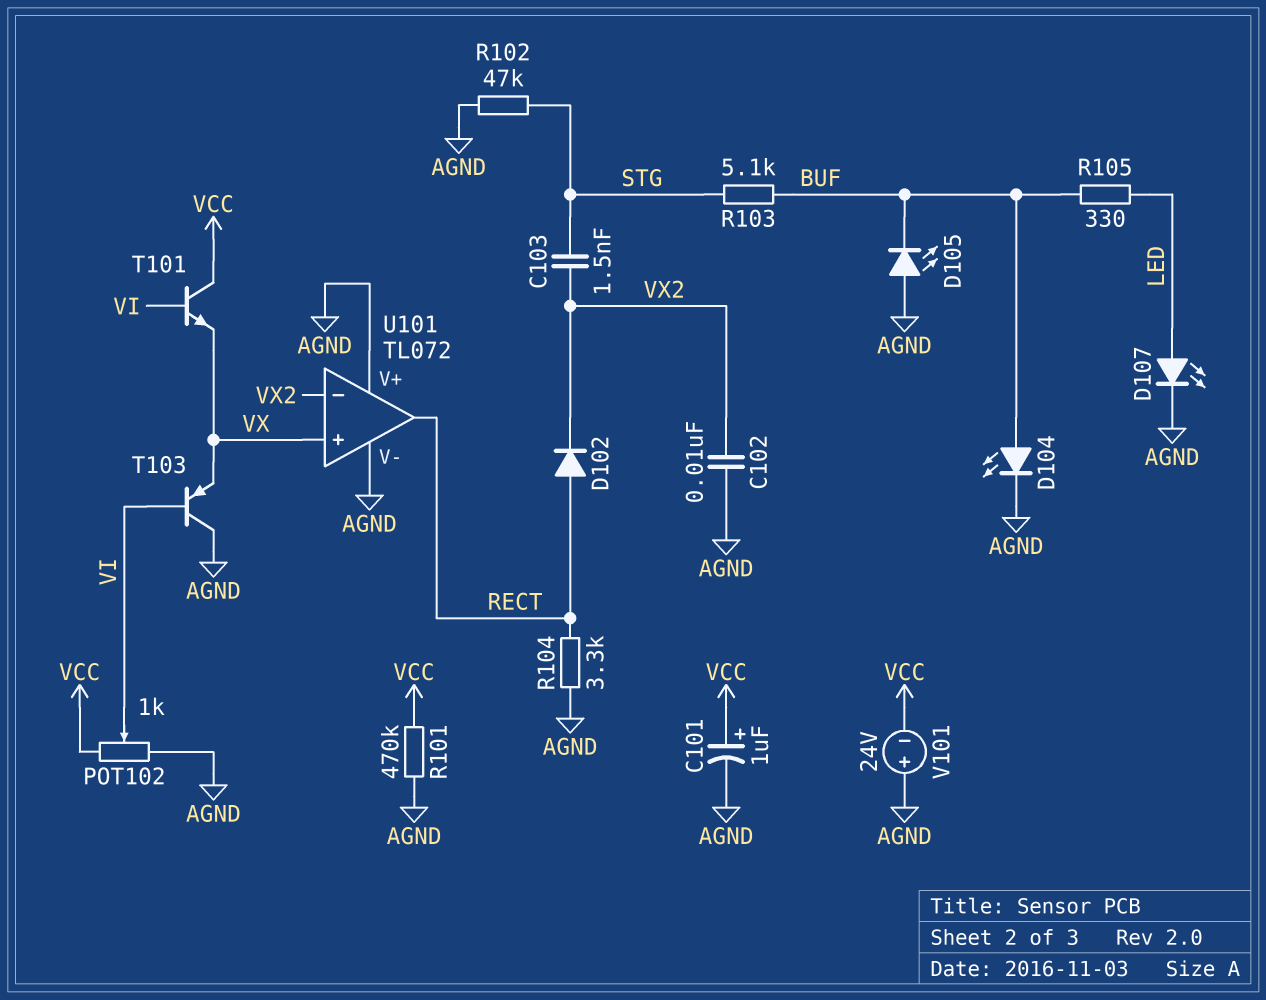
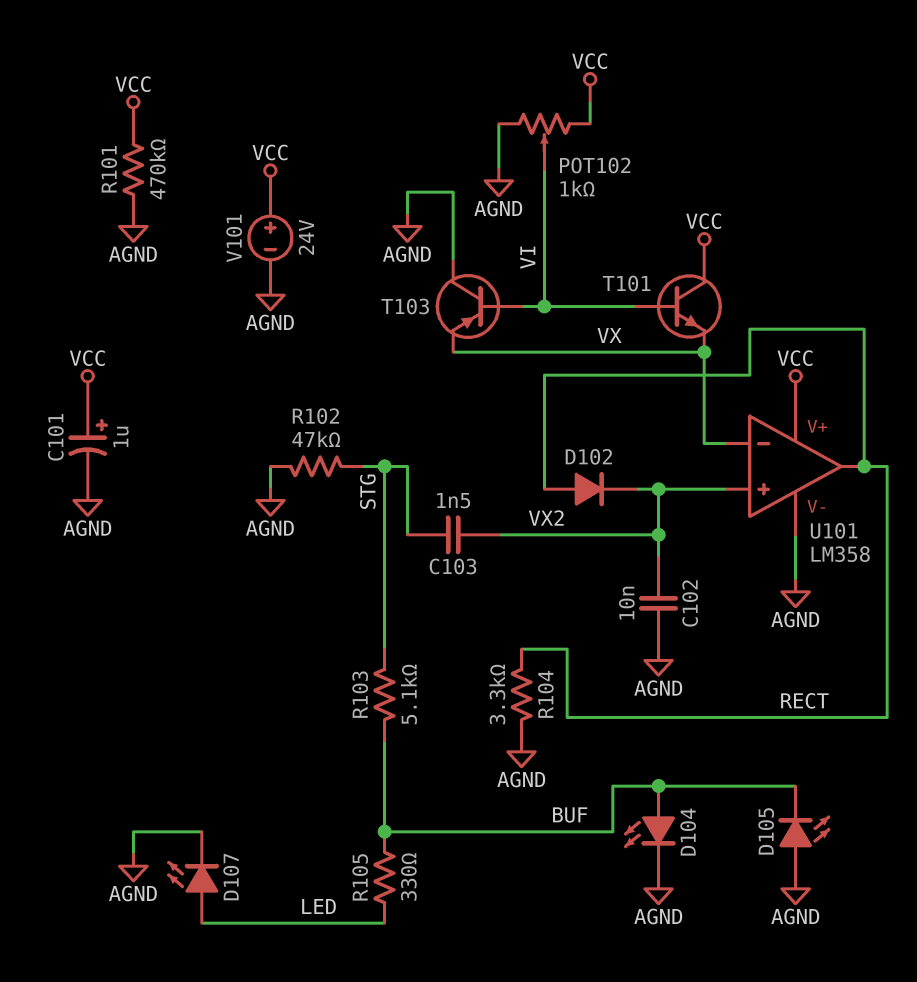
U101: TL072 -> LM358
U101 pin V+: AGND -> VCC
U101 pin in+: VX -> VX2
U101 pin in-: VX2 -> VX
V101: 24V (plus AGND, minus VCC) -> 24V (plus VCC, minus AGND)

